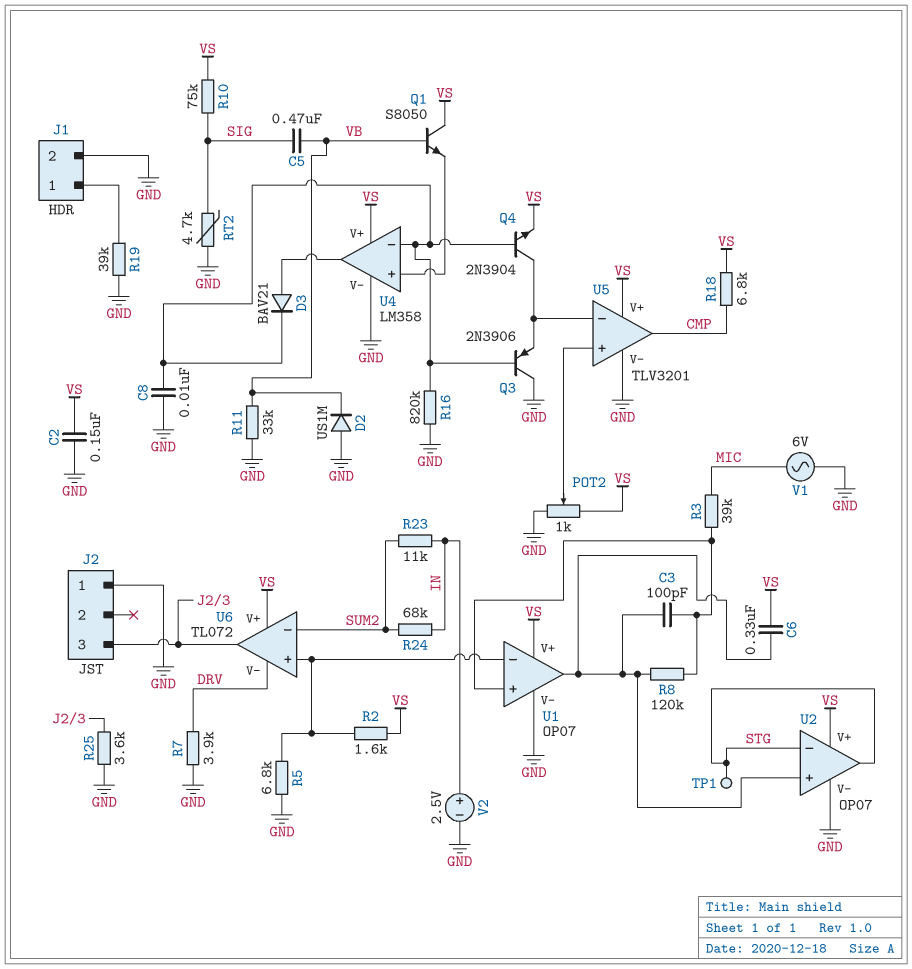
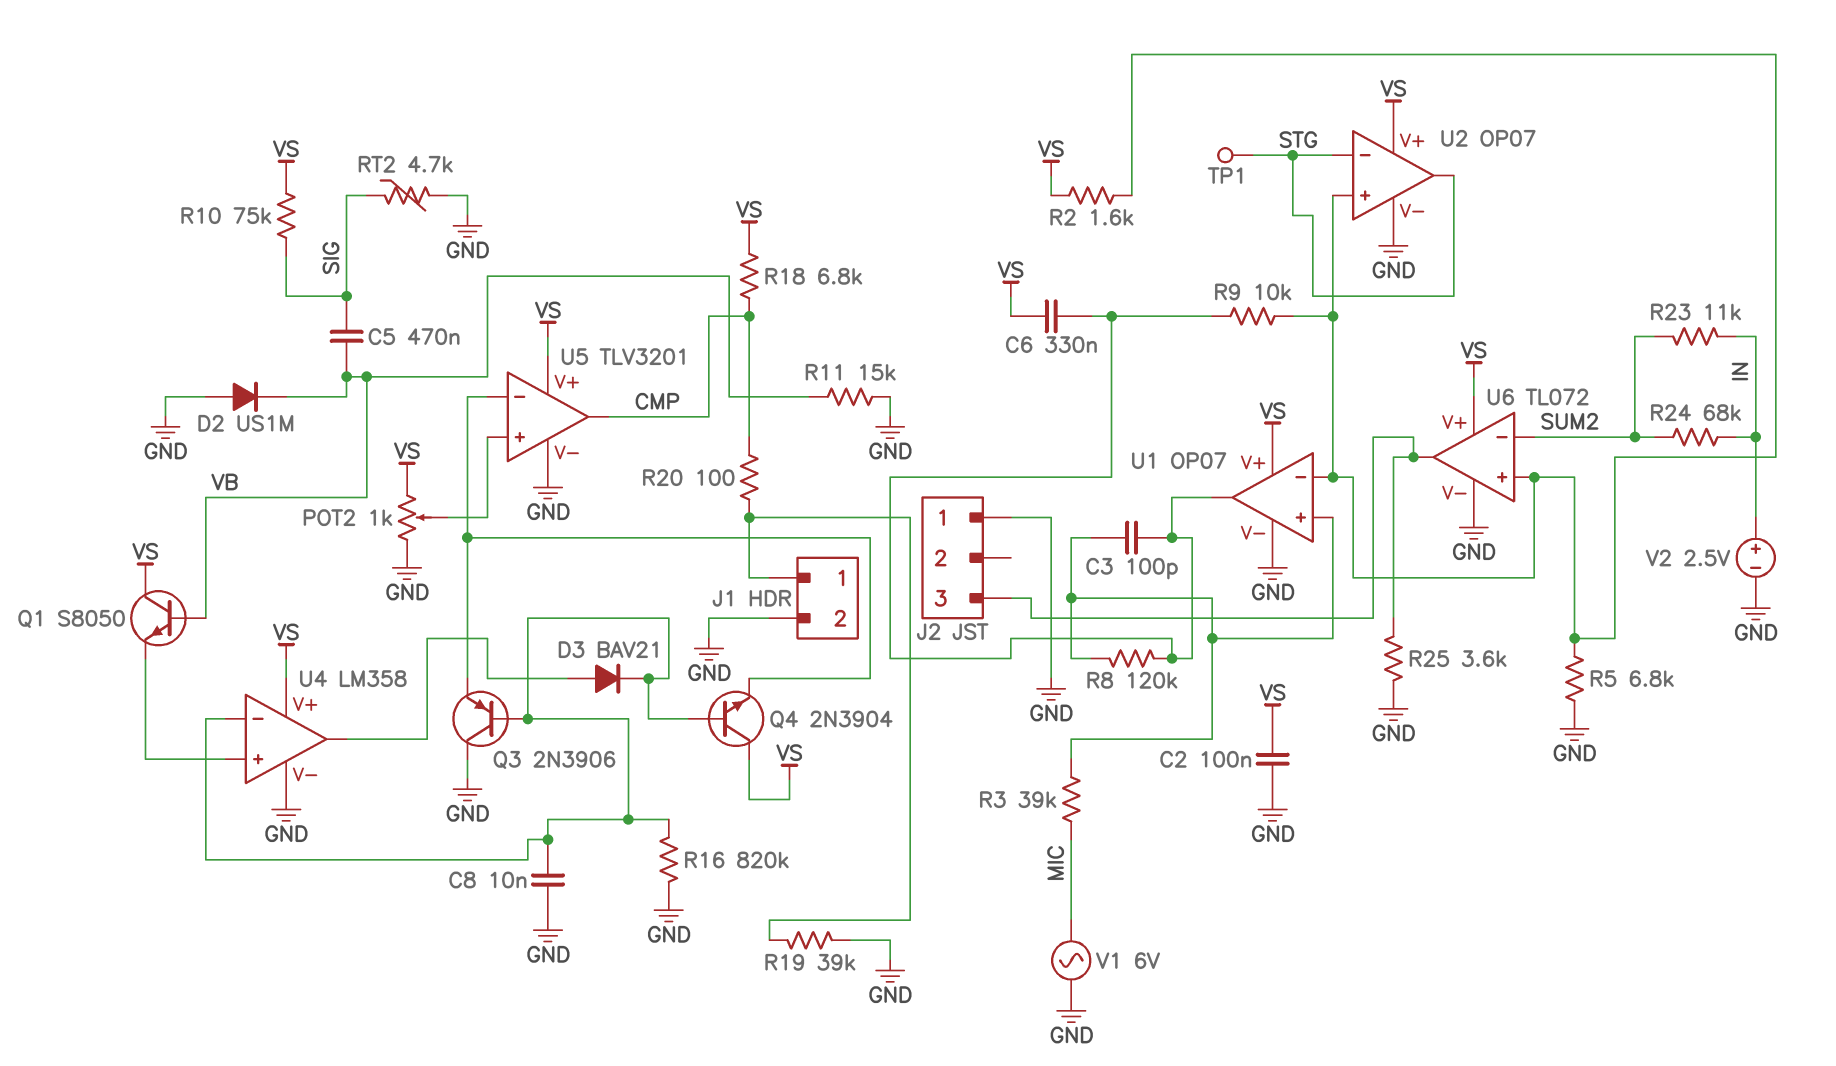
C2: 150nF (GND, VS) -> 100nF (GND, VS)
Q4: NPN 2N3904 (B U4/in-, C U5/in-, E VS) -> NPN 2N3904 (B U4/in-, C VS, E U5/in-)
R7: 3.9k (DRV, GND) -> none
R9: none -> 10k (U1/in-, U1/out)
R11: 33k (GND, VB) -> 15k (GND, VB)
R20: none -> 100 (CMP, J1/1)
U2 pin in+: U1/out -> U1/in-
U6 pin V-: DRV -> GND

